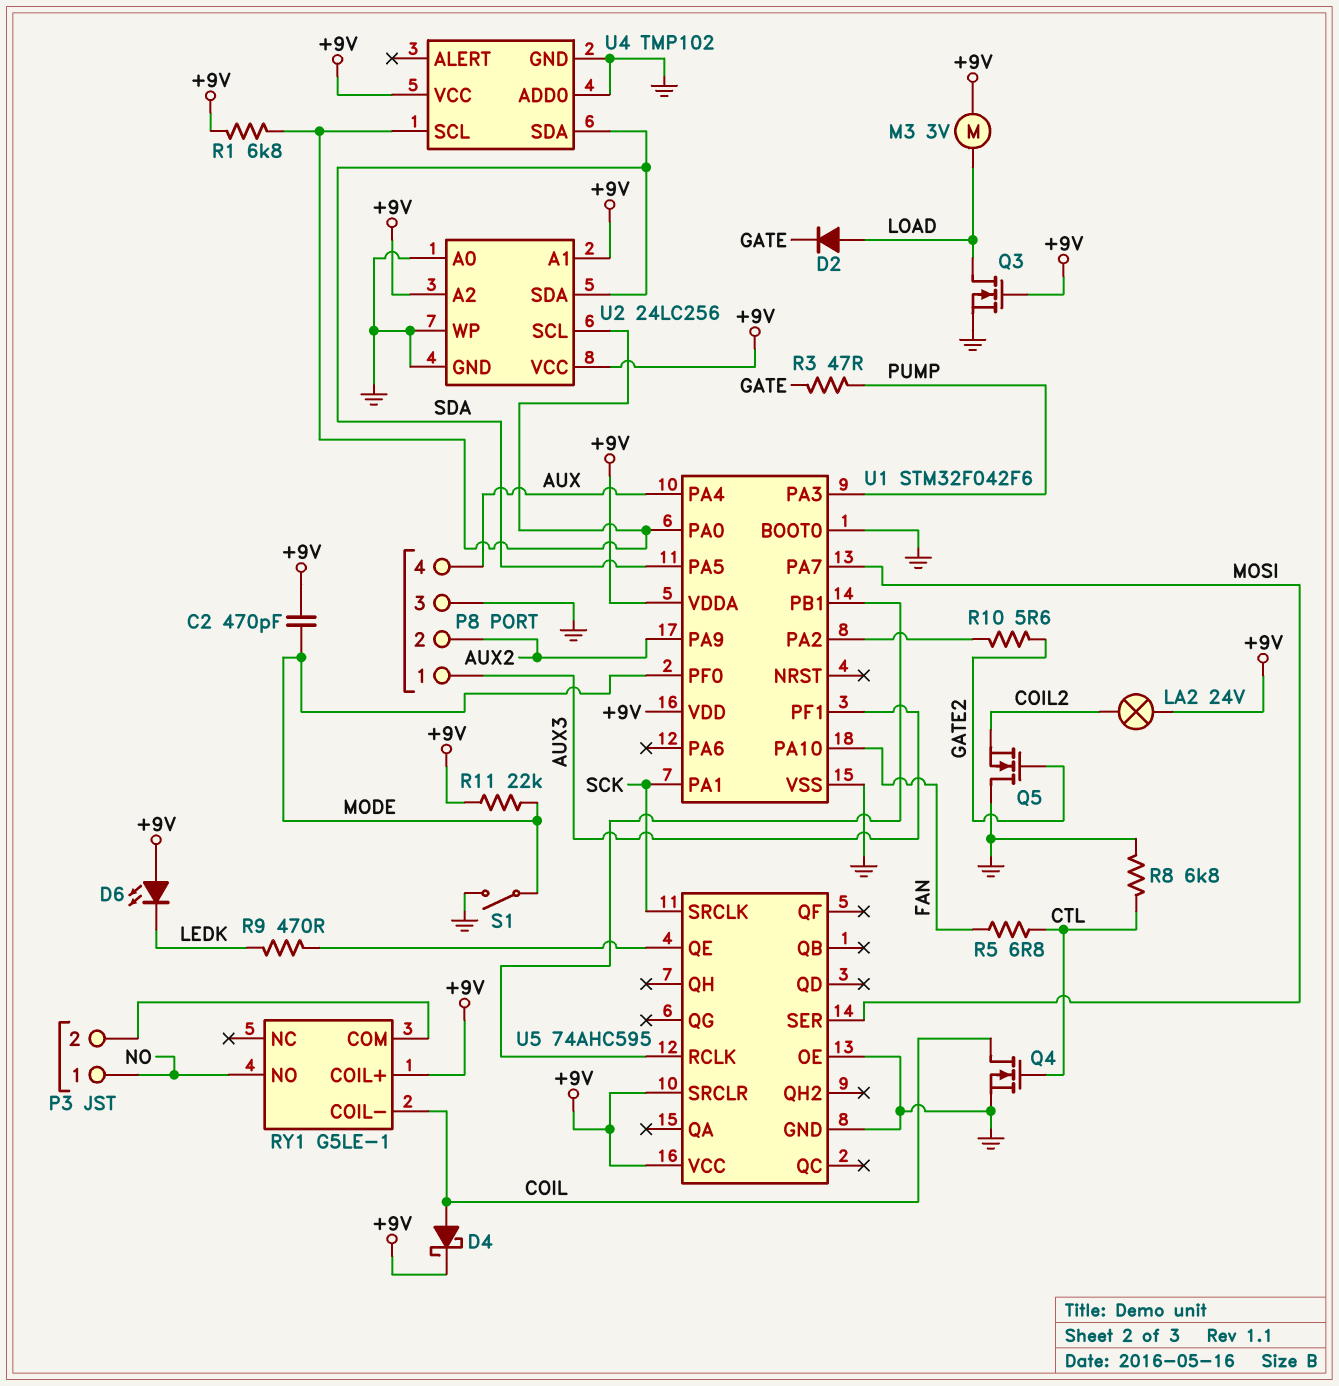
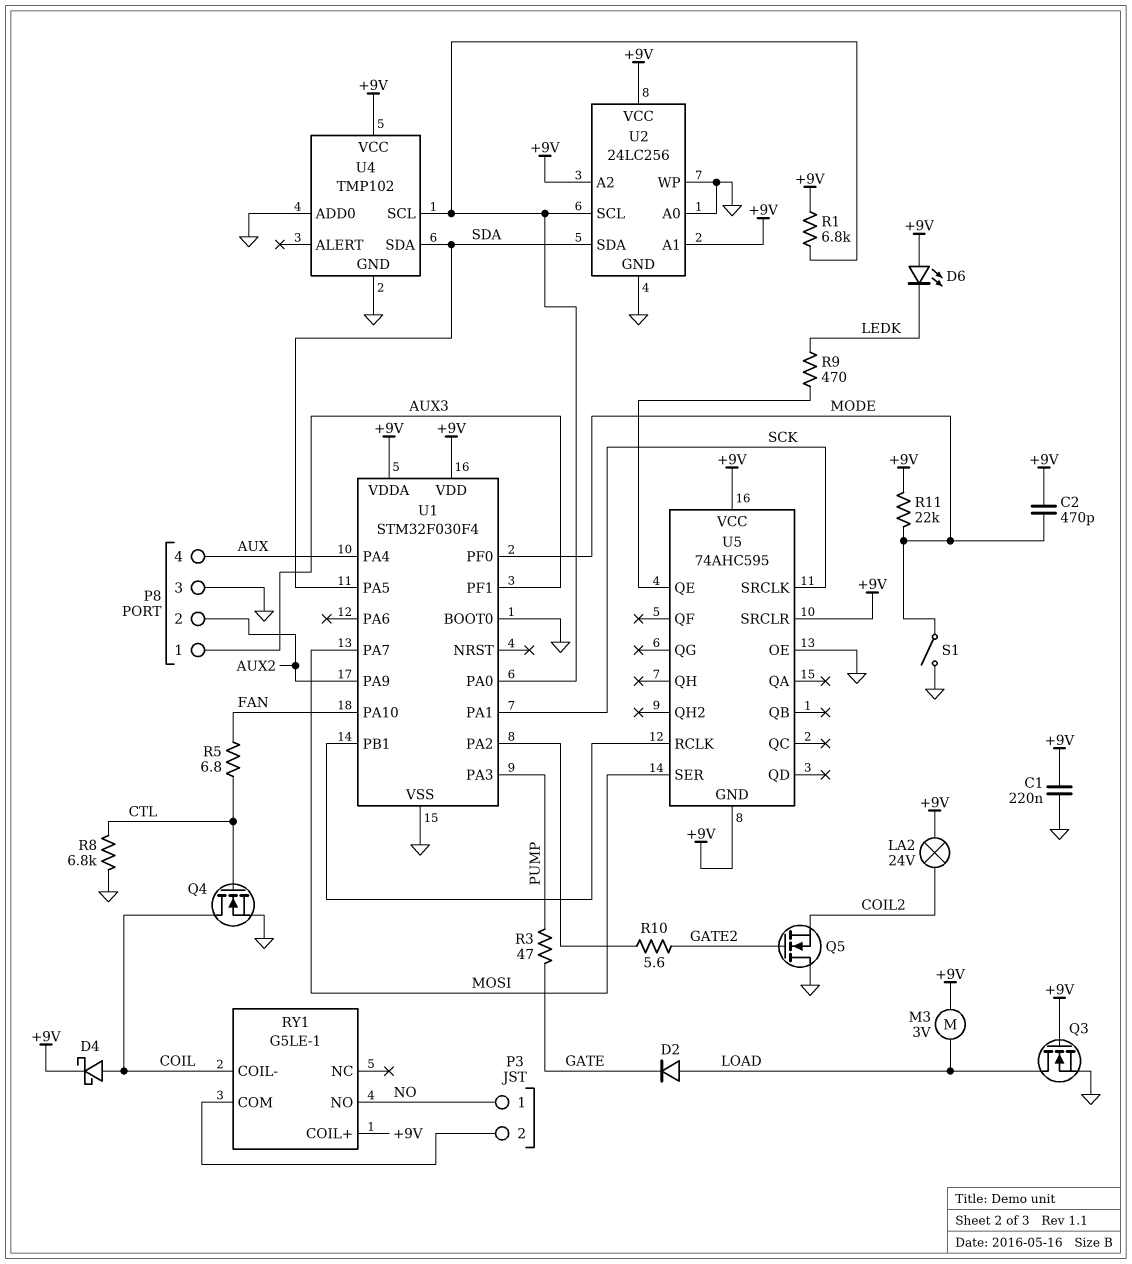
C1: none -> 220nF (+9V, GND)
U1: STM32F042F6 -> STM32F030F4
U5 pin GND: GND -> +9V

